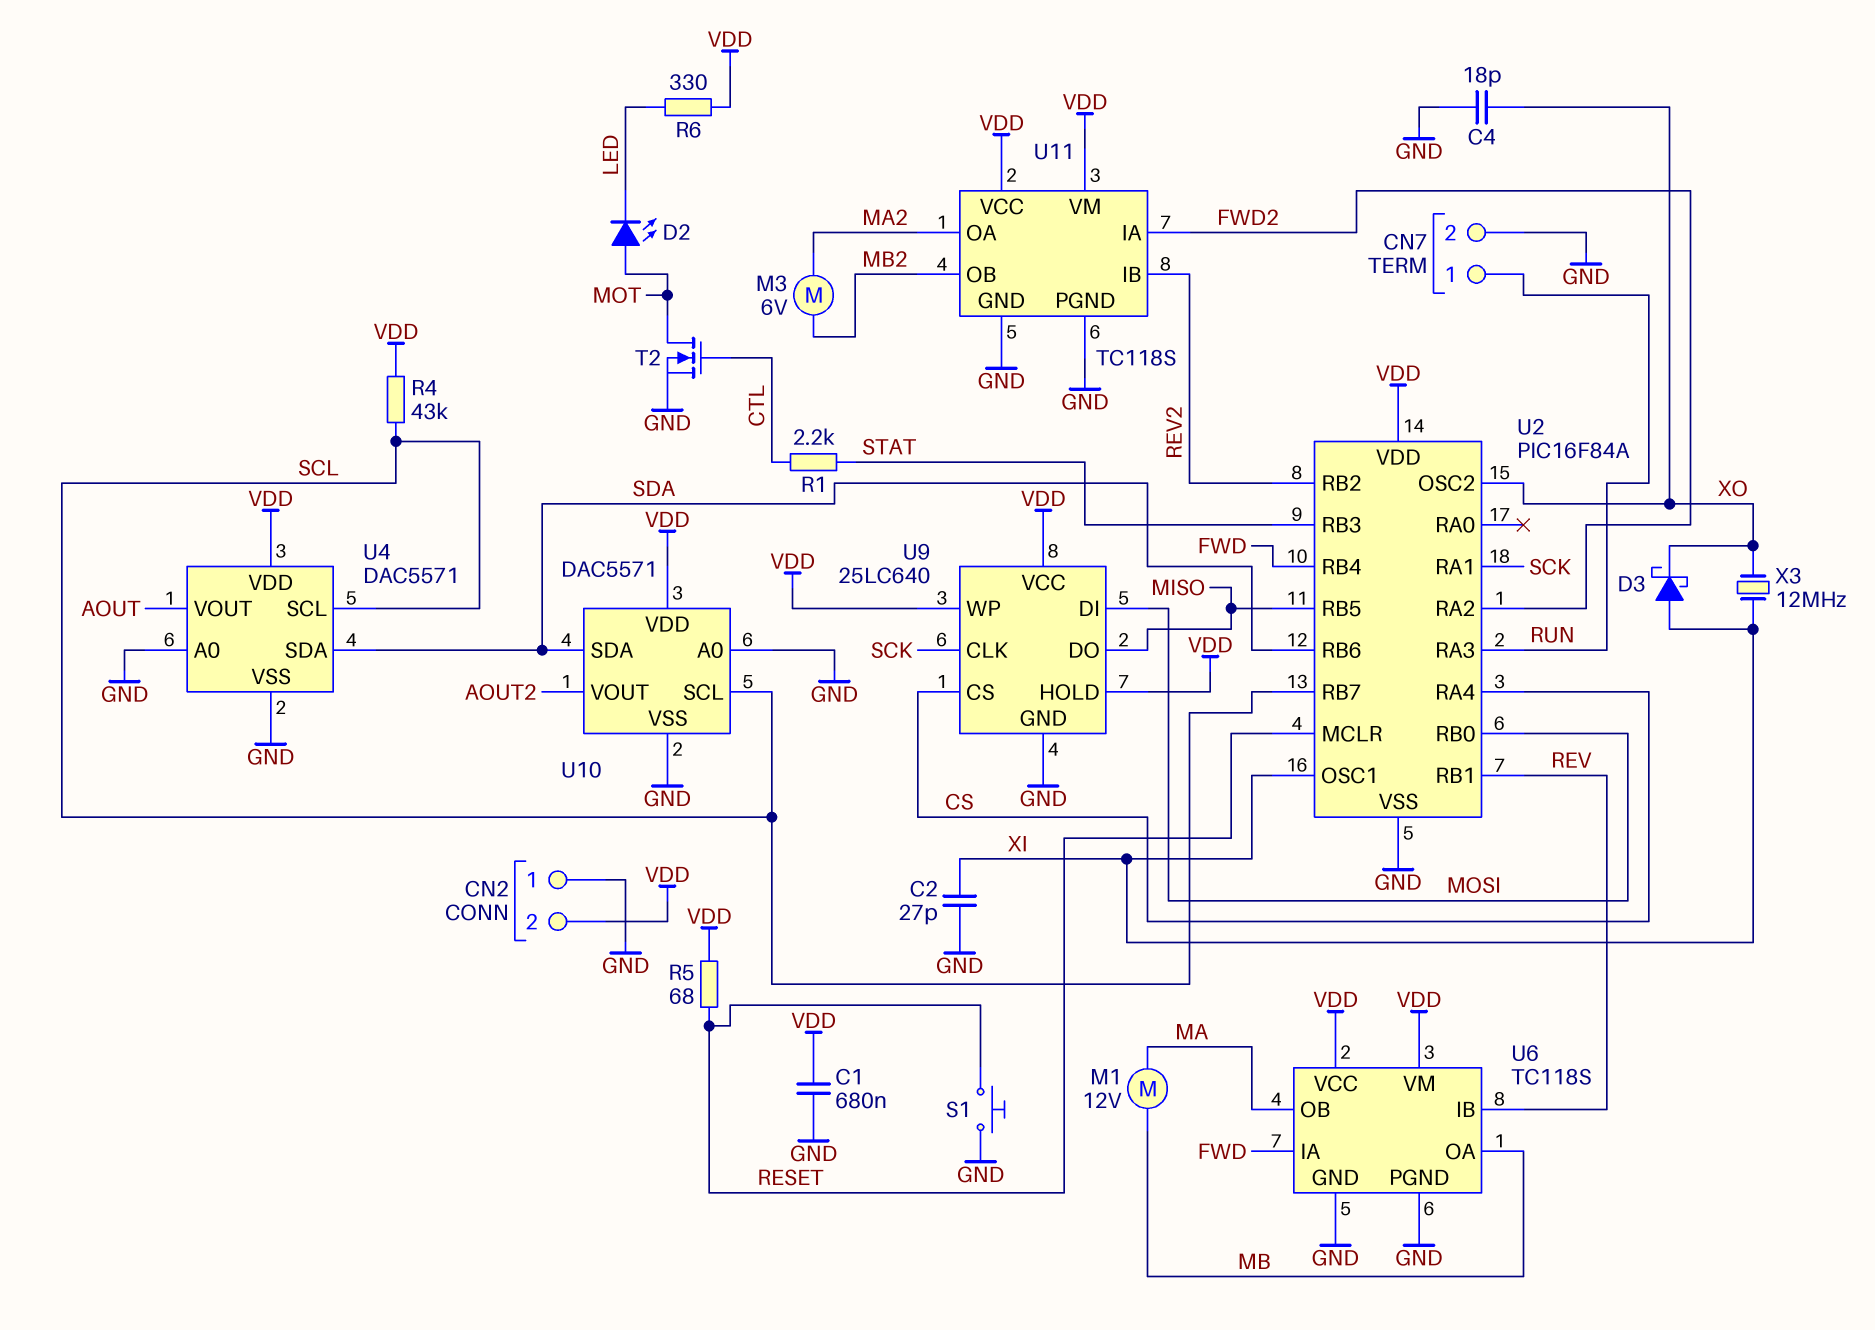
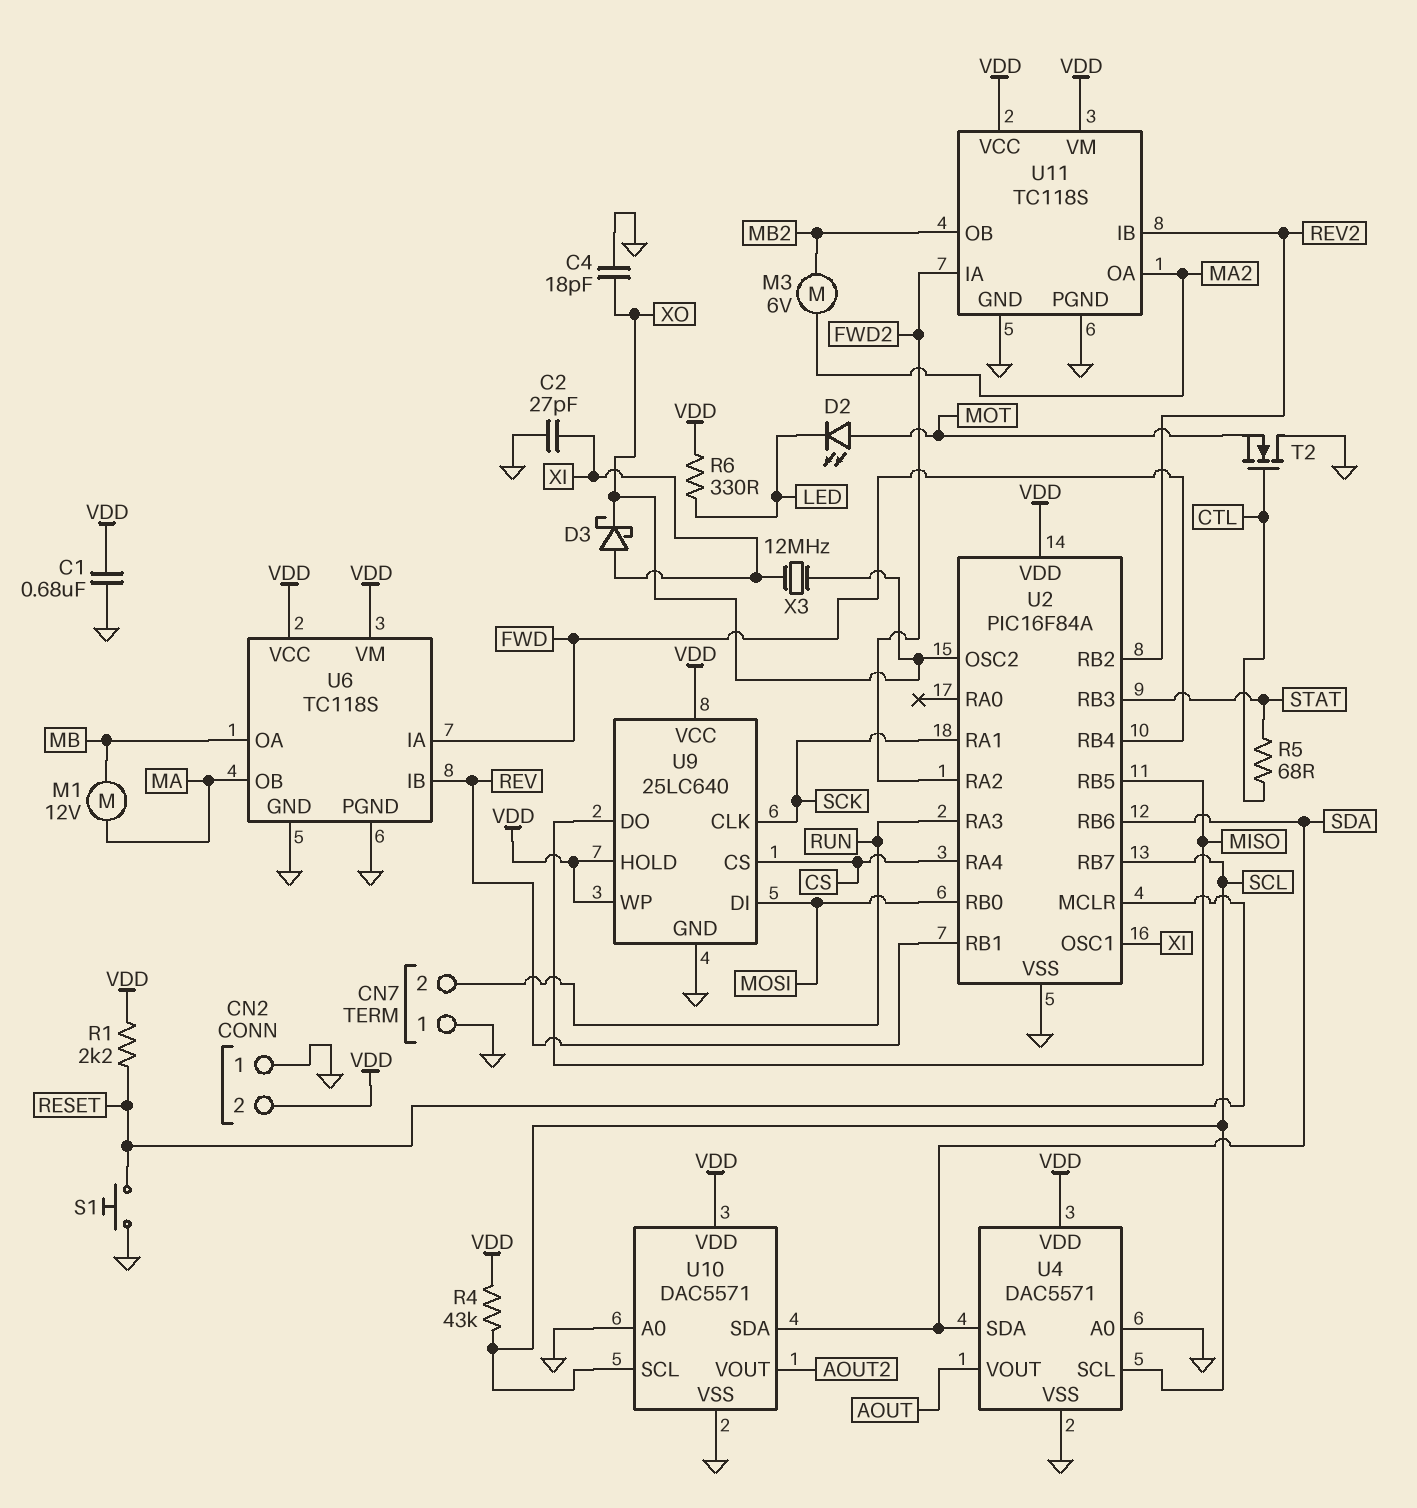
CN7 pin 1: RUN -> GND
CN7 pin 2: GND -> RUN
R1: 2.2k (CTL, STAT) -> 2.2k (RESET, VDD)
R5: 68 (RESET, VDD) -> 68 (CTL, STAT)
T2: NMOS (G CTL, D MOT, S GND) -> NMOS (G CTL, D GND, S MOT)

